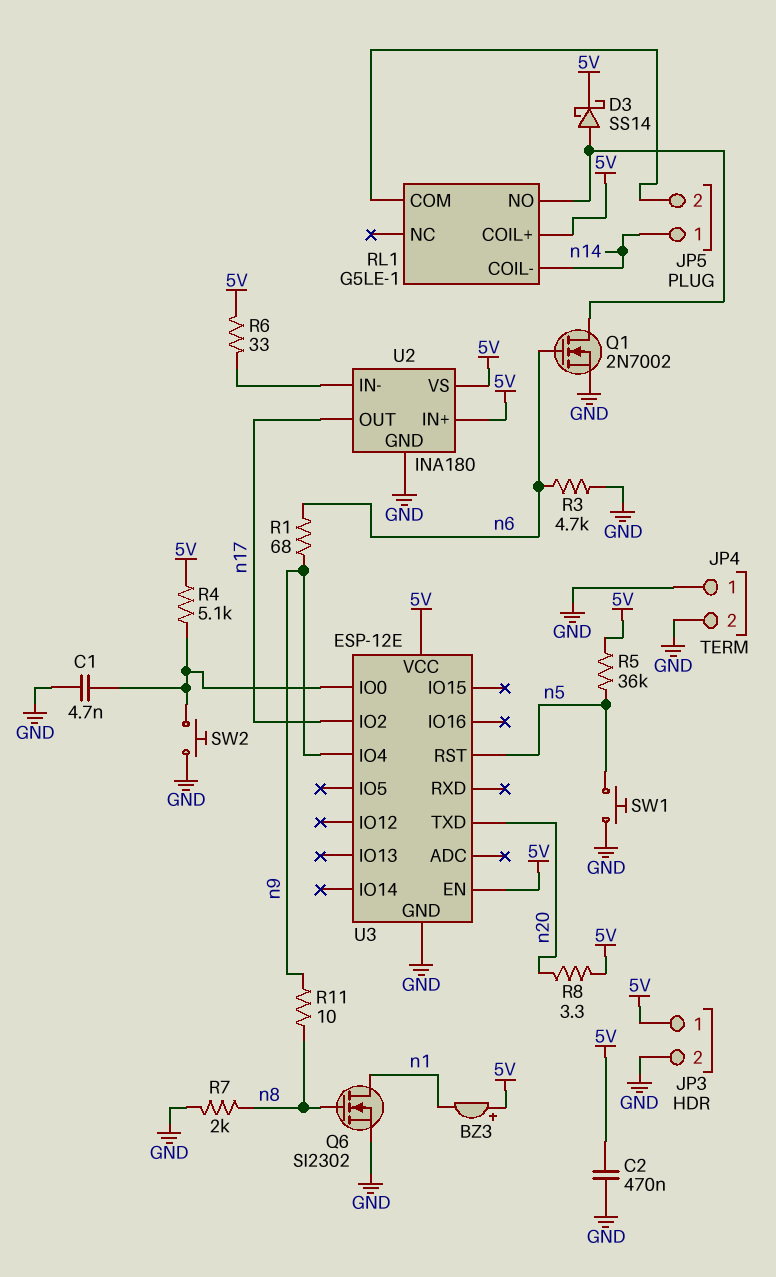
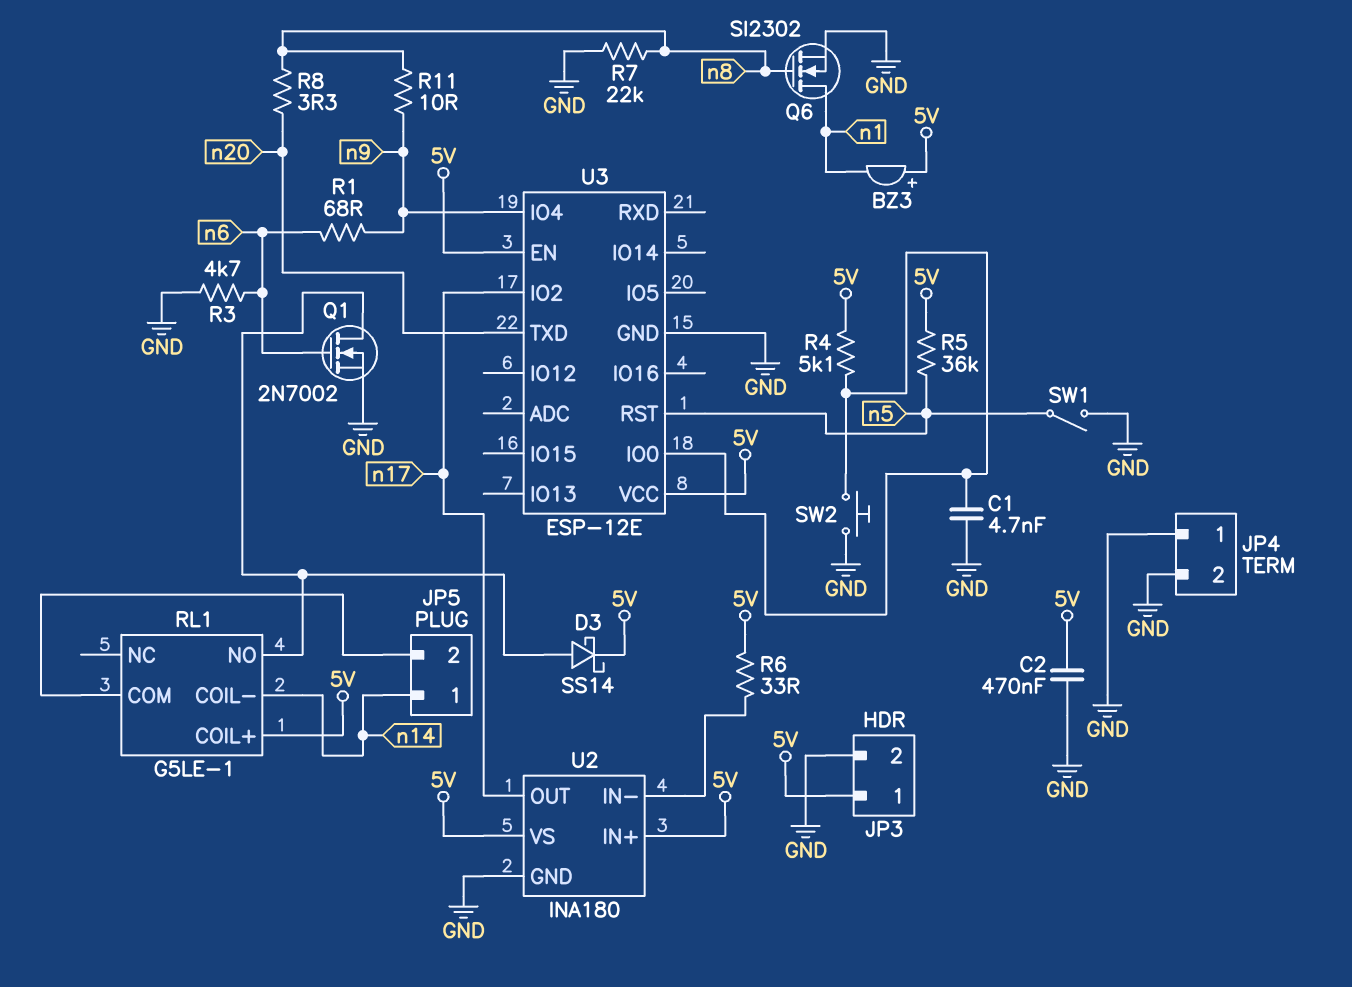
R7: 2k (GND, n8) -> 22k (GND, n8)
R8: 3.3 (5V, n20) -> 3.3 (n8, n20)
SW1: button (GND, n5) -> switch (GND, n5)

